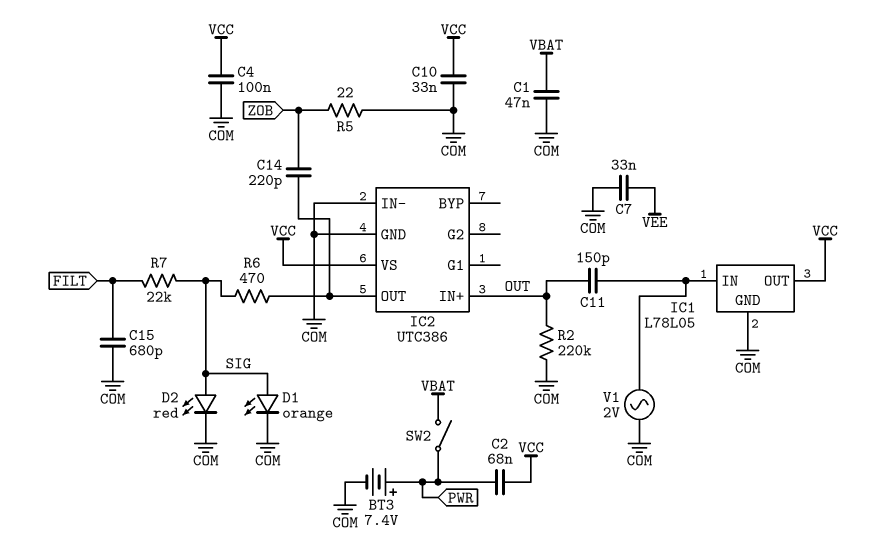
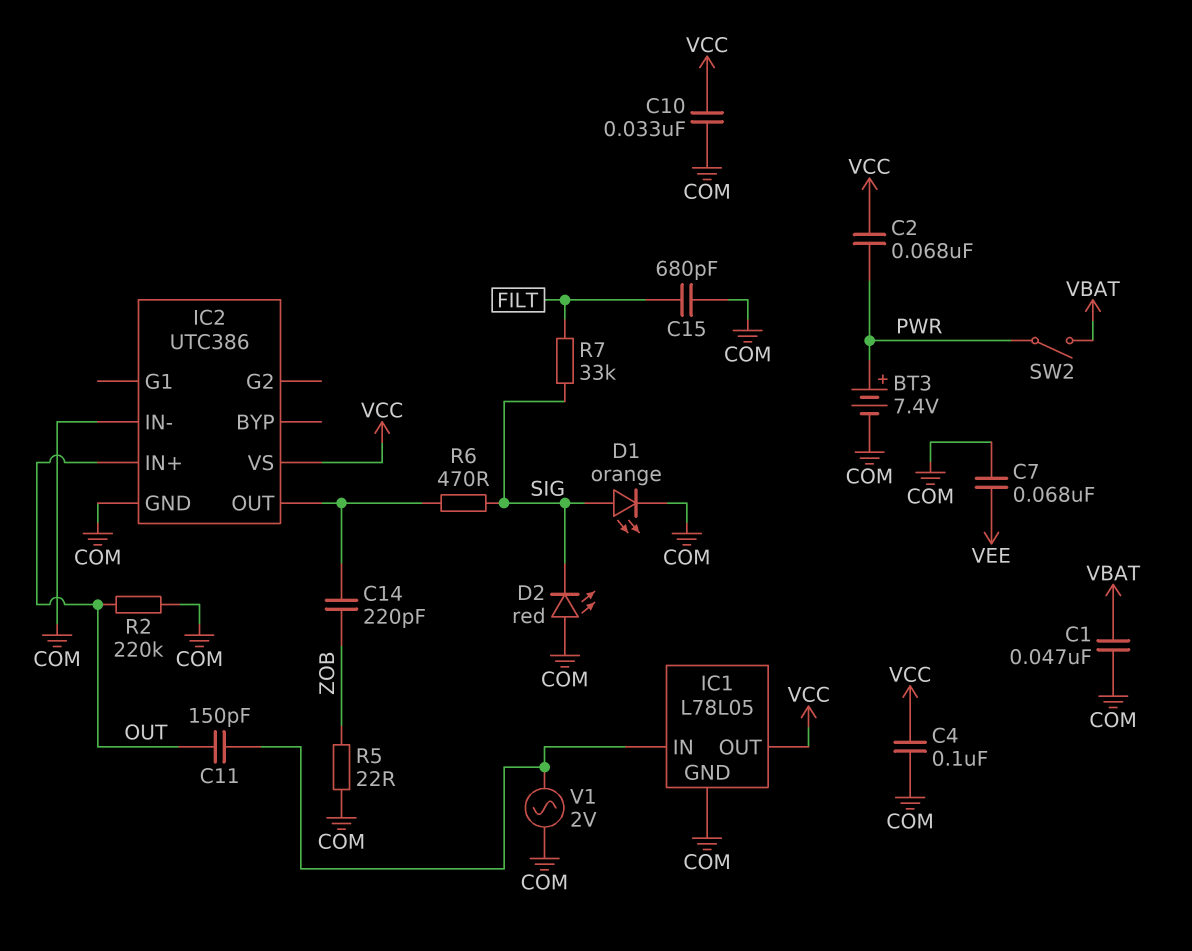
C7: 33nF (COM, VEE) -> 68nF (COM, VEE)
D2: LED red (A SIG, K COM) -> LED red (A COM, K SIG)
R7: 22k (FILT, SIG) -> 33k (FILT, SIG)

